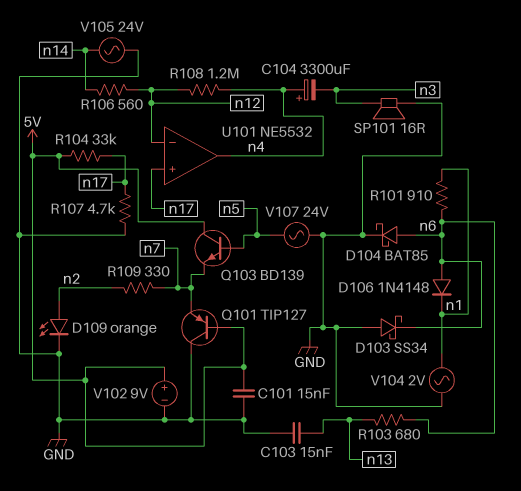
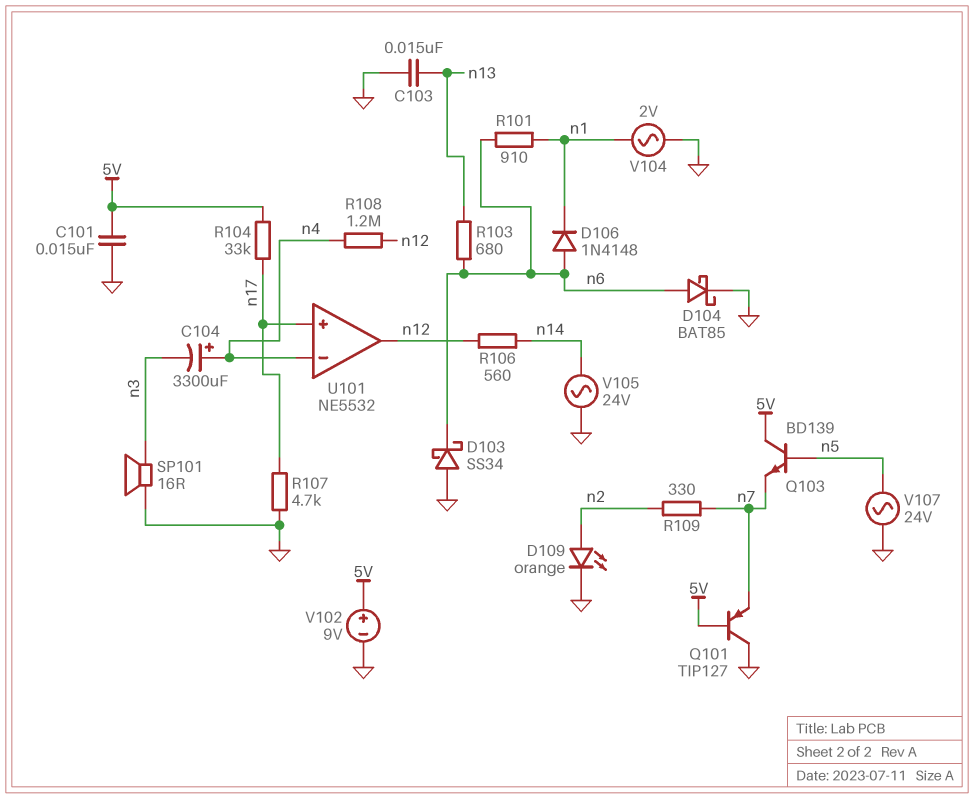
U101 pin in-: n12 -> n4
U101 pin out: n4 -> n12

